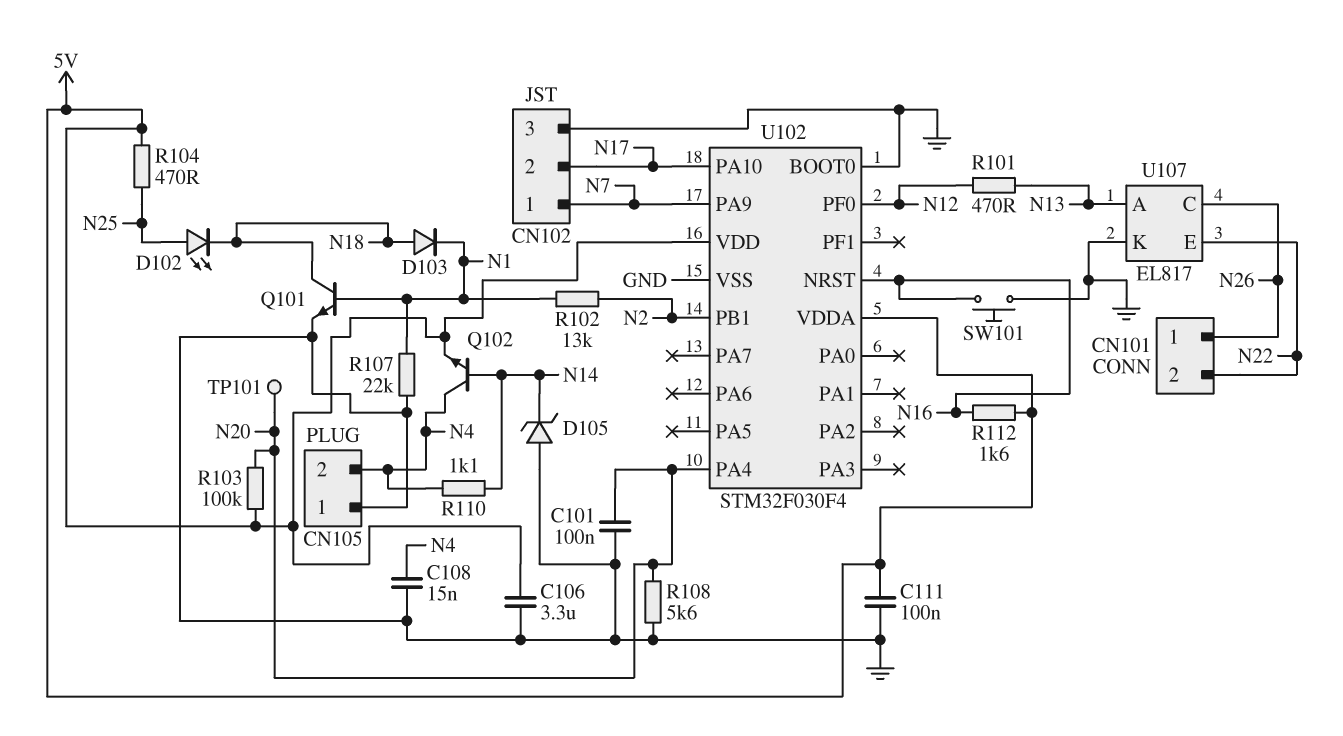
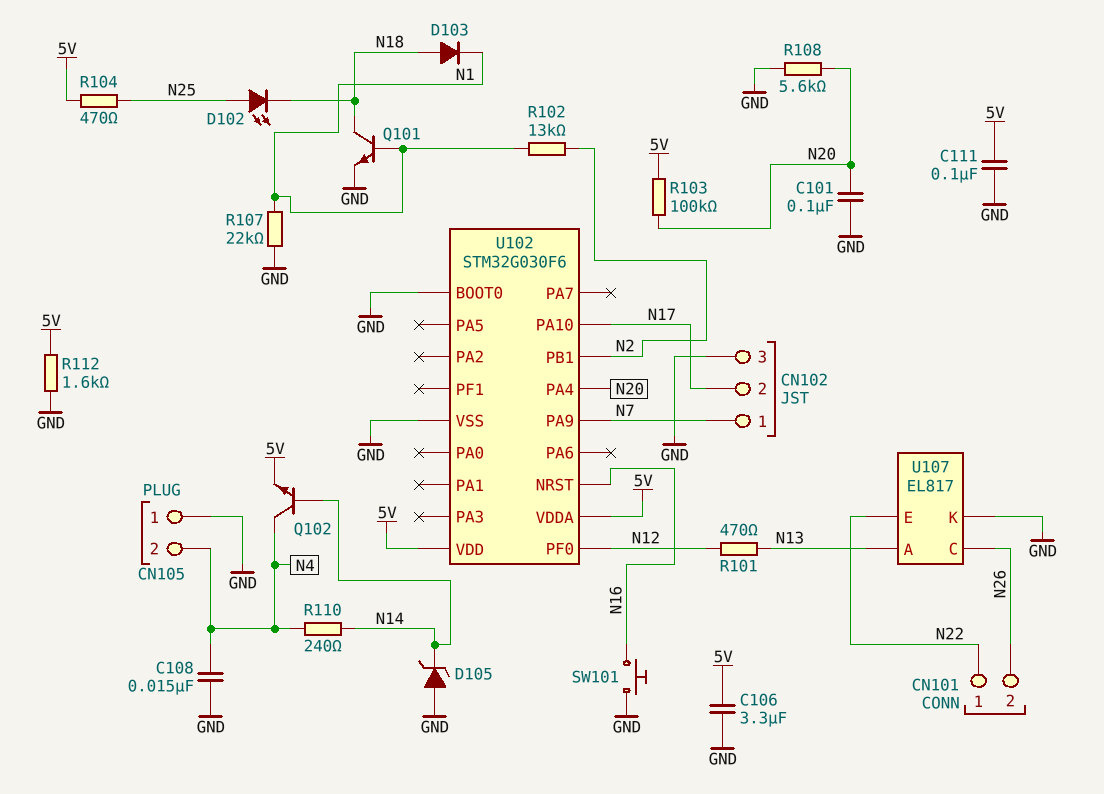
CN101 pin 1: N26 -> N22
CN101 pin 2: N22 -> N26
R110: 1.1k (N4, N14) -> 240 (N4, N14)
R112: 1.6k (5V, N16) -> 1.6k (5V, GND)
TP101: test point (N20) -> none
U102: STM32F030F4 -> STM32G030F6

